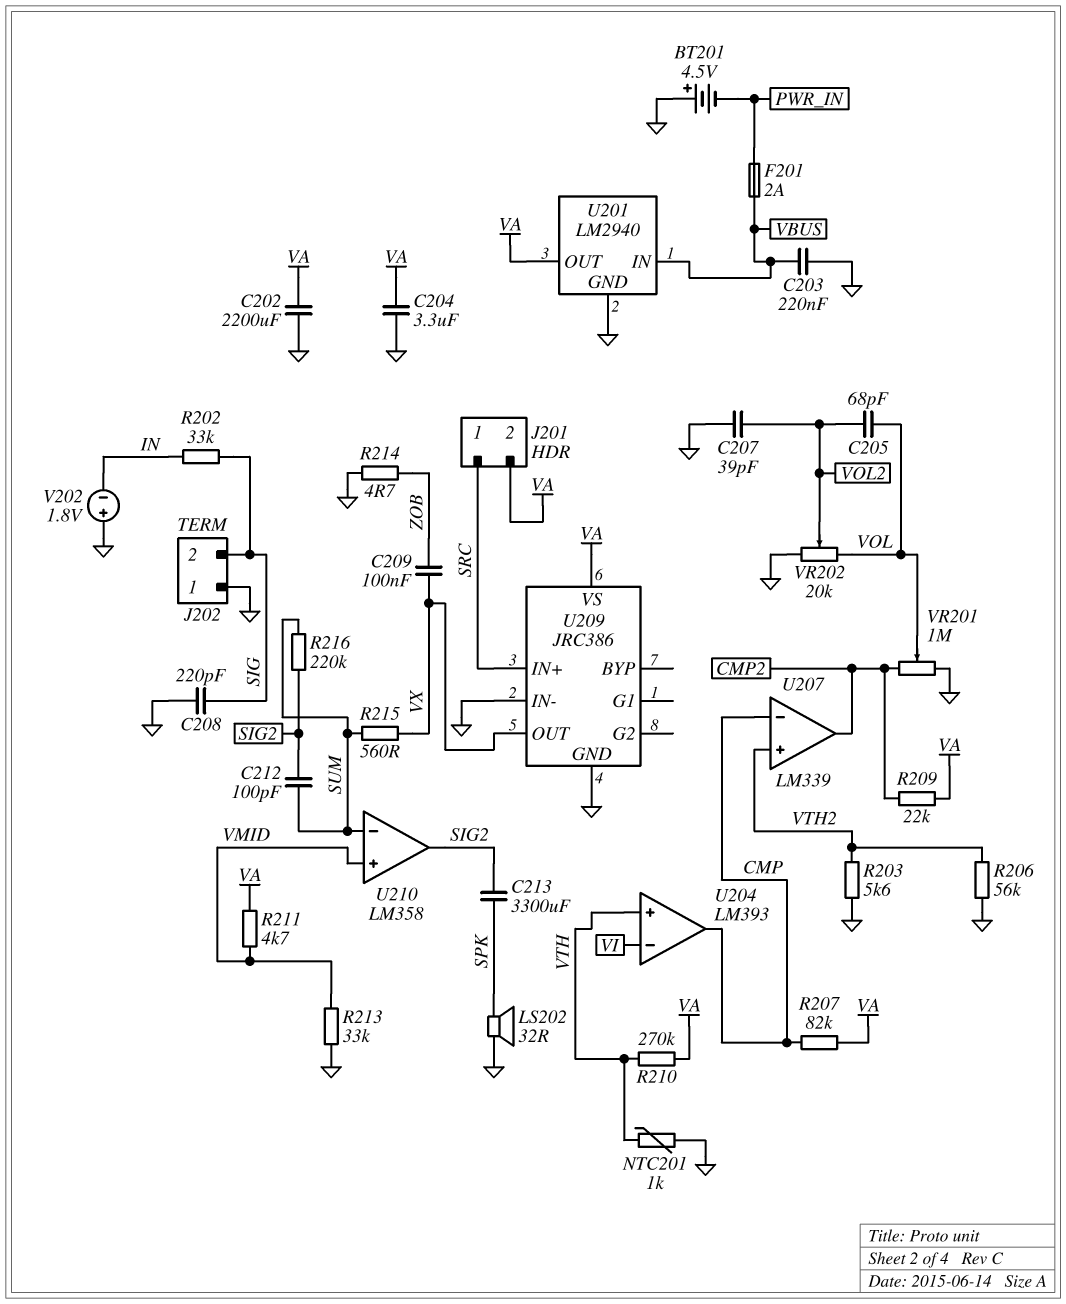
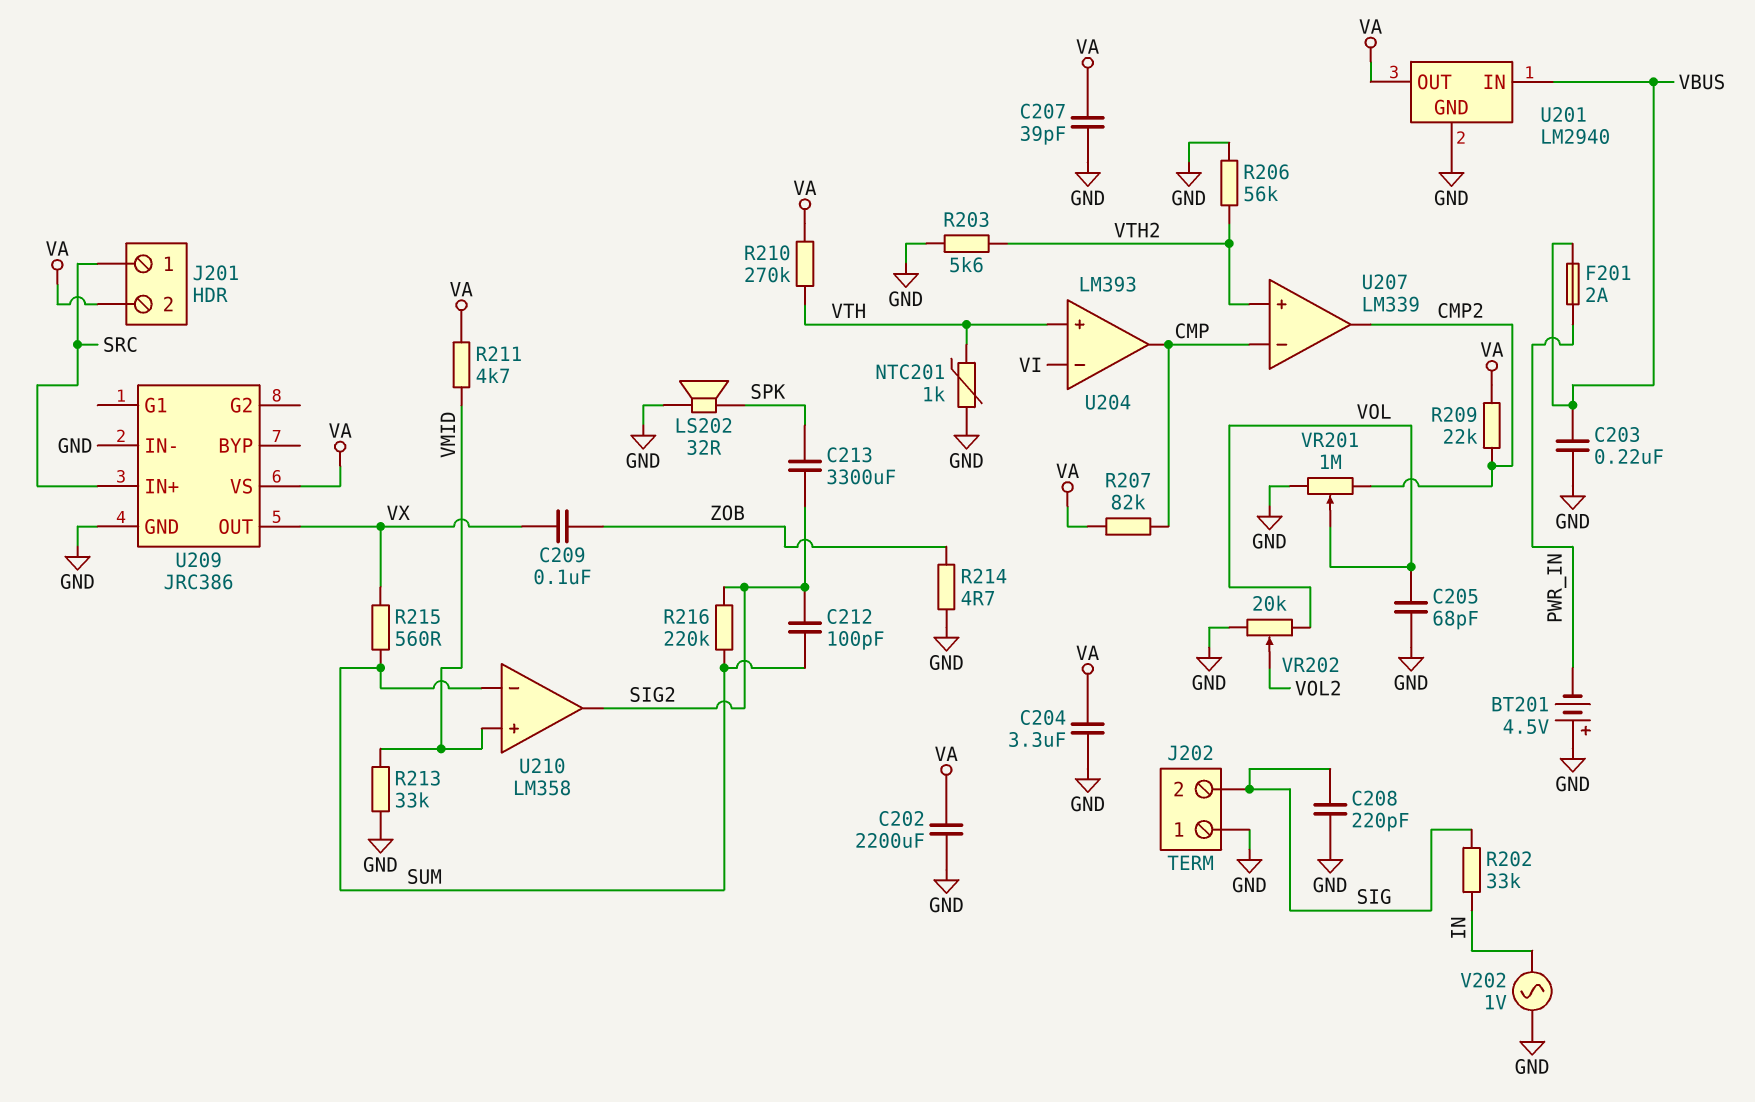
C205: 68pF (VOL, VOL2) -> 68pF (GND, VOL)
C207: 39pF (GND, VOL2) -> 39pF (GND, VA)
V202: 1.8V (plus GND, minus IN) -> AC 1V (GND, IN)

